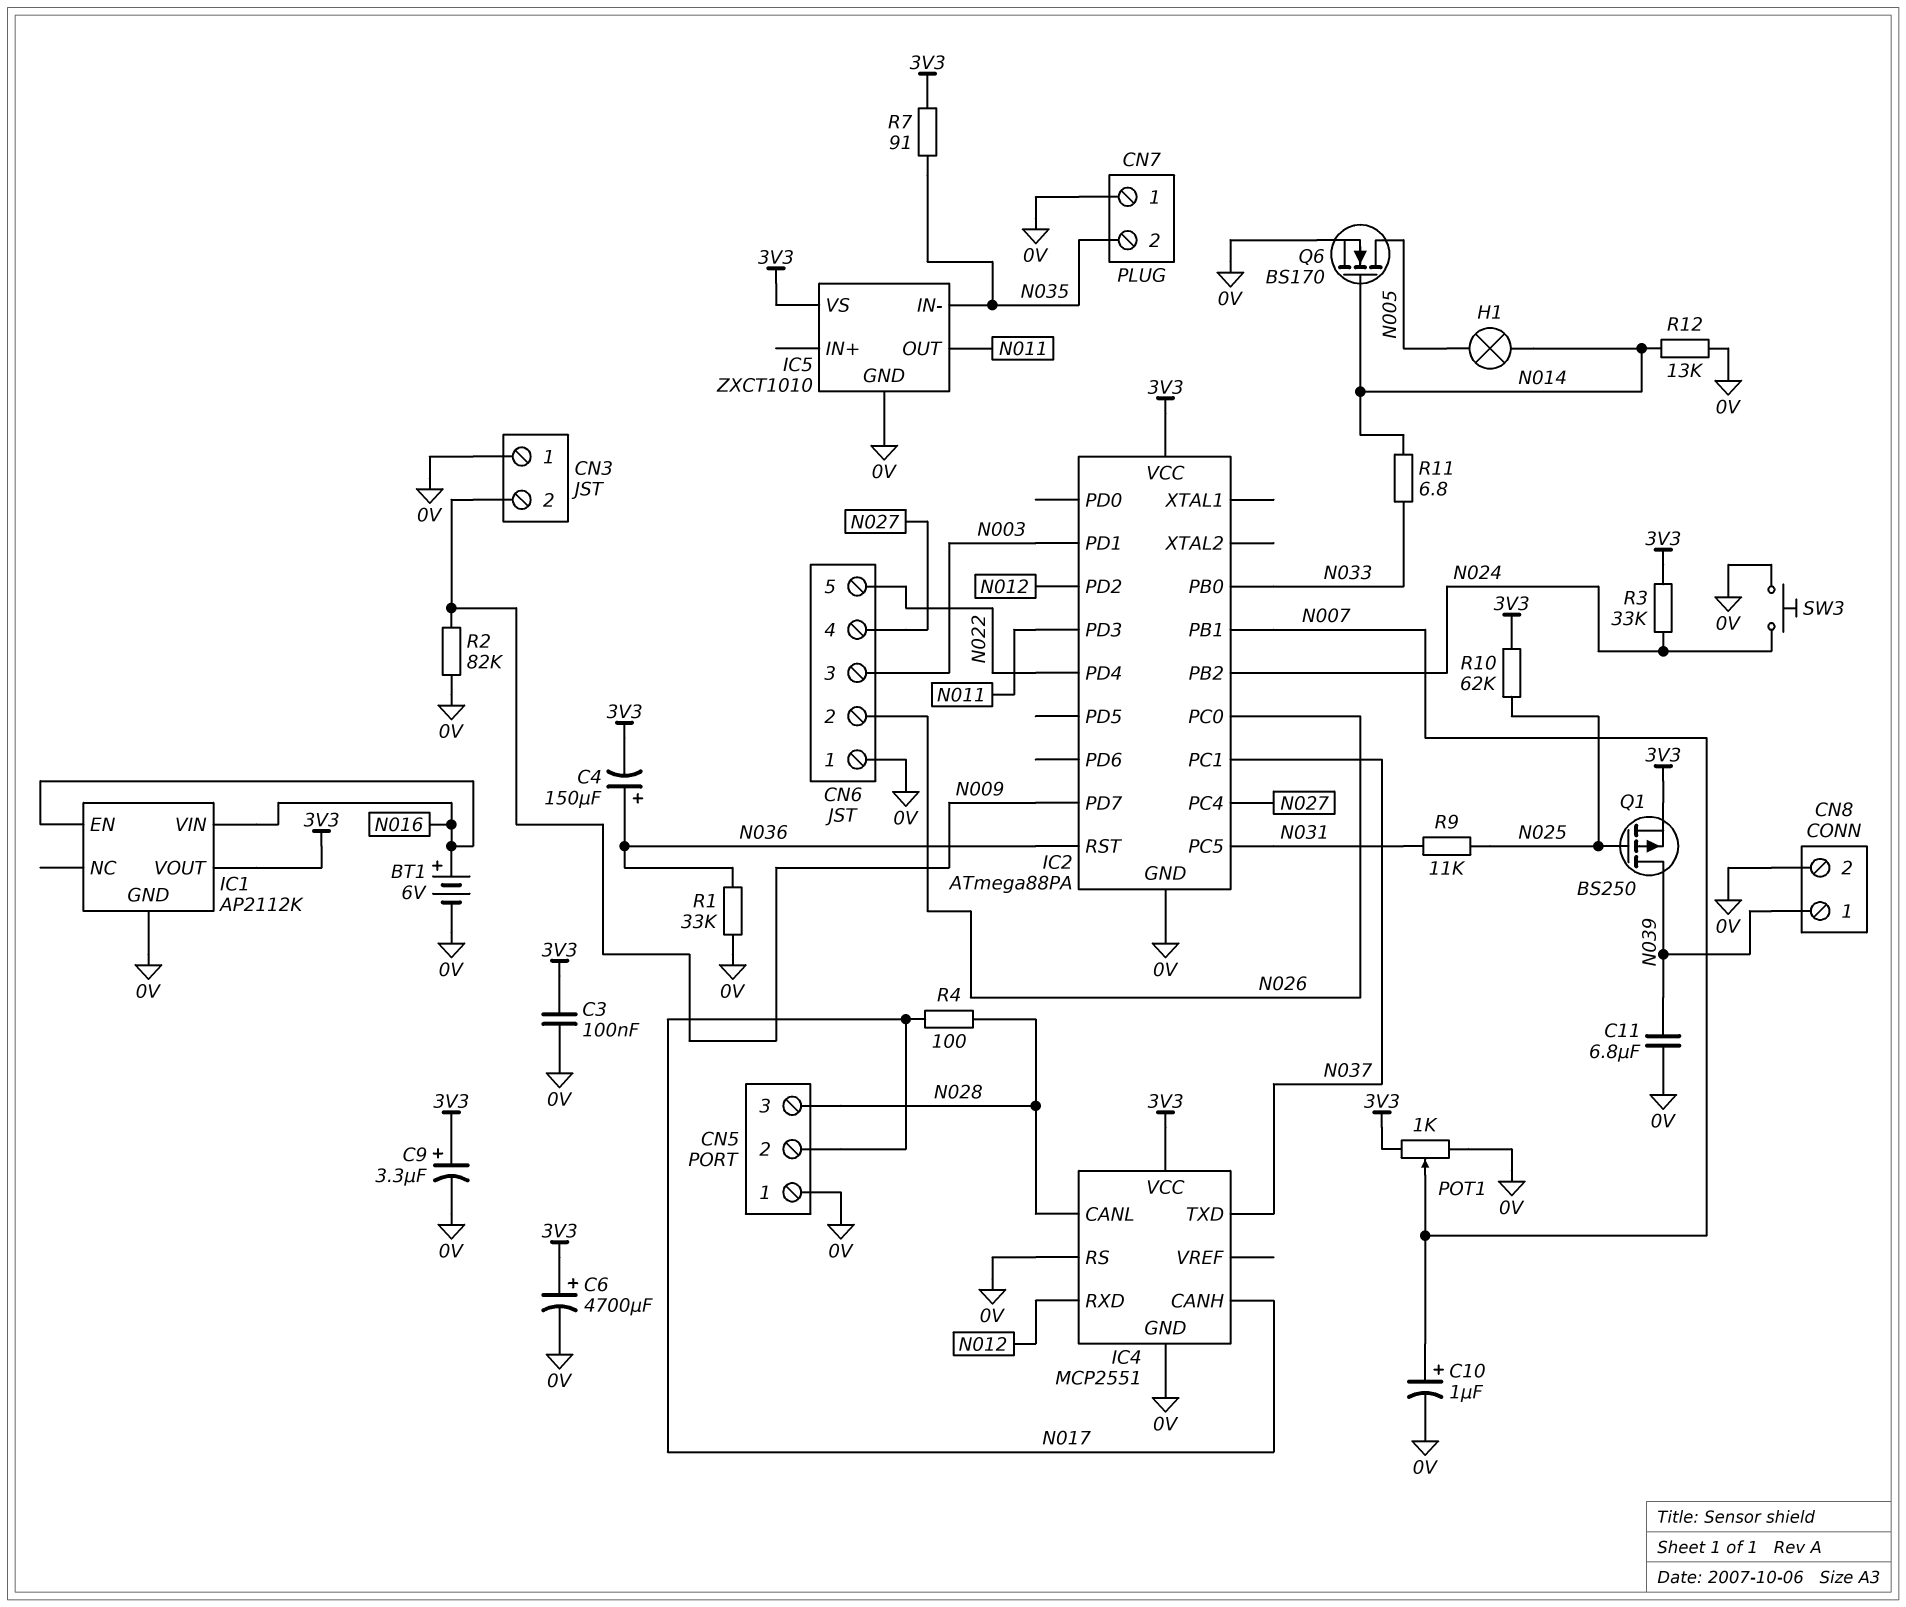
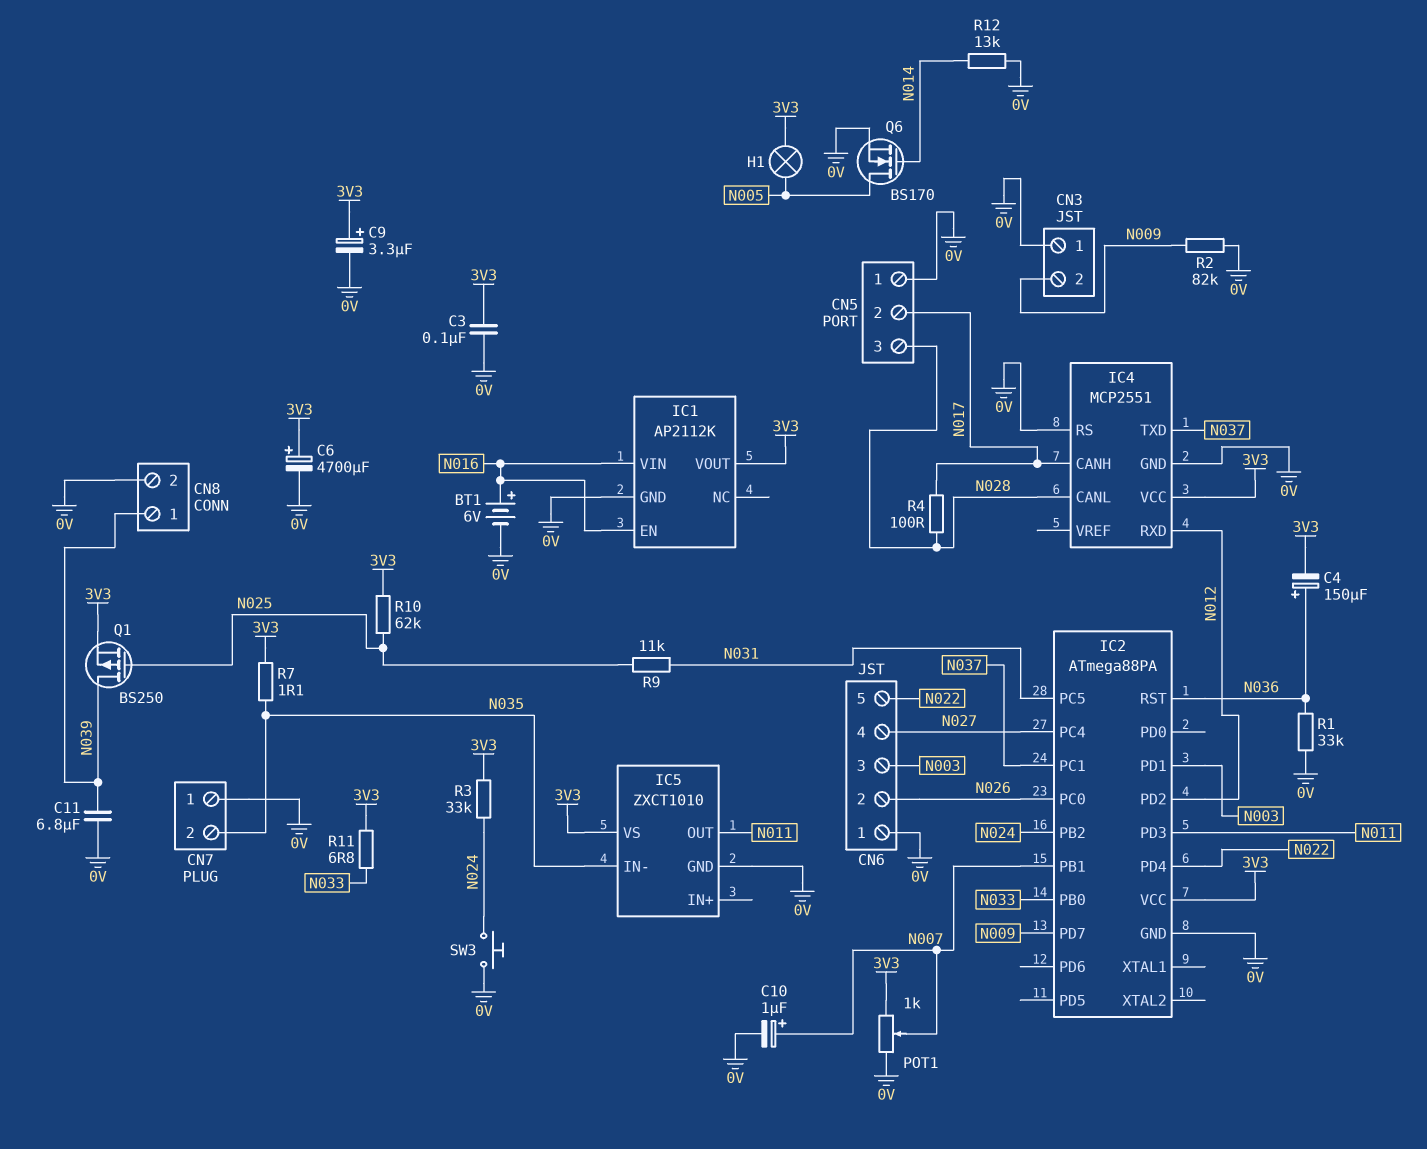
H1: lamp (N005, N014) -> lamp (3V3, N005)
R7: 91 (3V3, N035) -> 1.1 (3V3, N035)
R11: 6.8 (N014, N033) -> 6.8 (3V3, N033)

